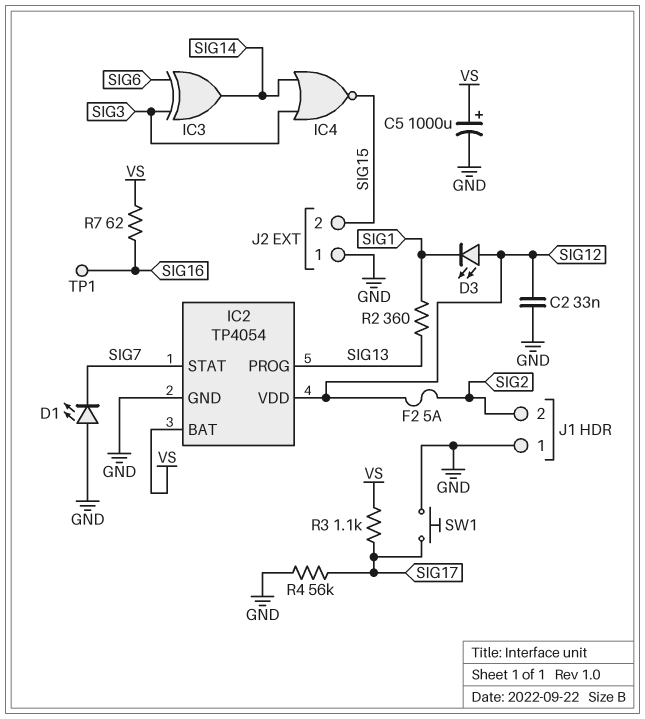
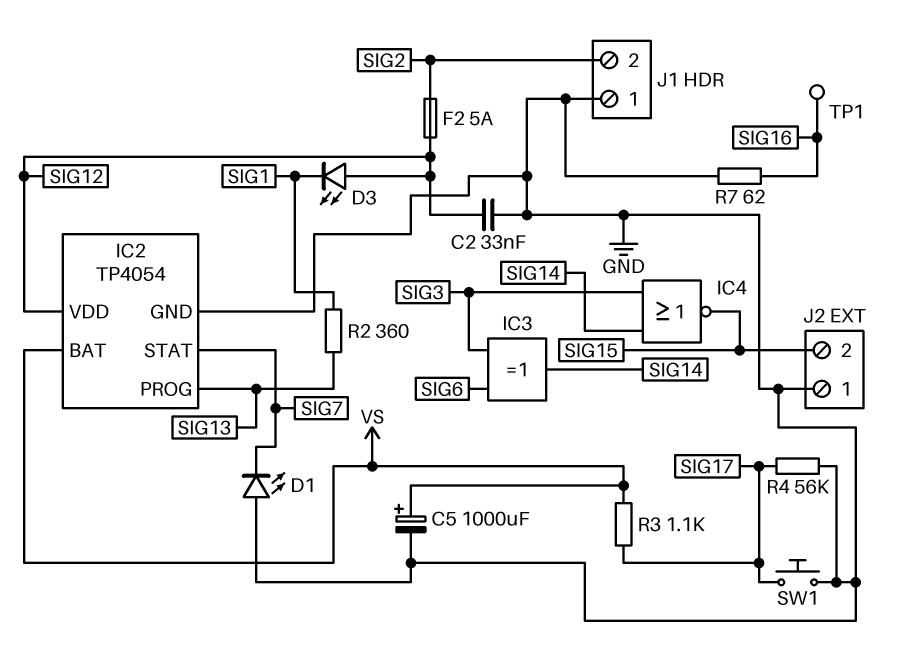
R7: 62 (SIG16, VS) -> 62 (GND, SIG16)

